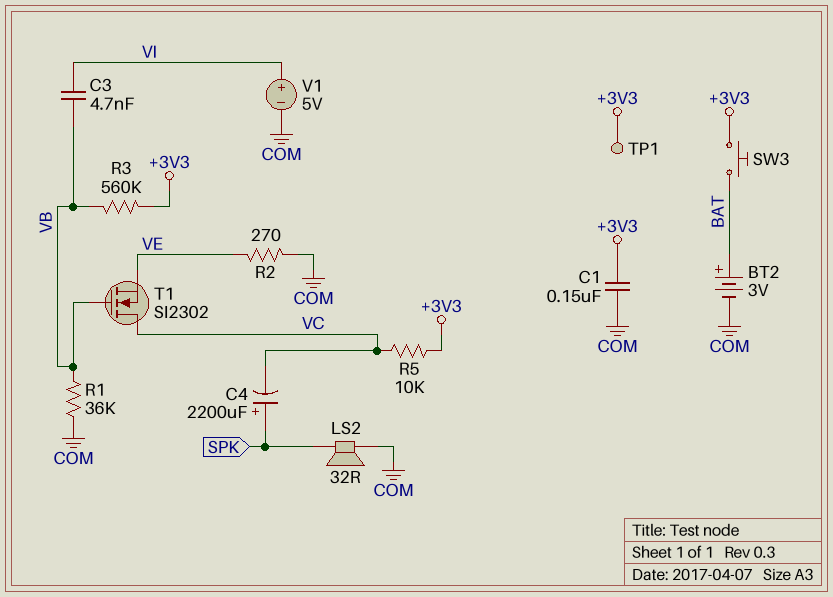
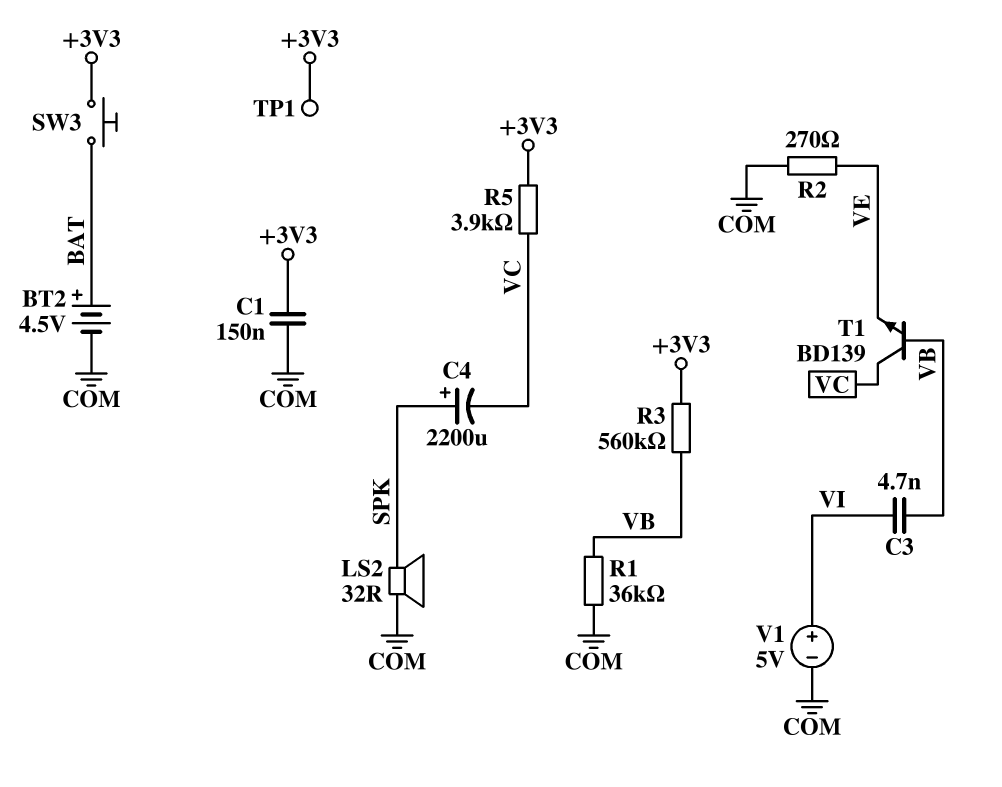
BT2: 3V (plus BAT, minus COM) -> 4.5V (plus BAT, minus COM)
R5: 10k (+3V3, VC) -> 3.9k (+3V3, VC)
T1: NMOS SI2302 (G VB, D VC, S VE) -> NPN BD139 (B VB, C VC, E VE)

